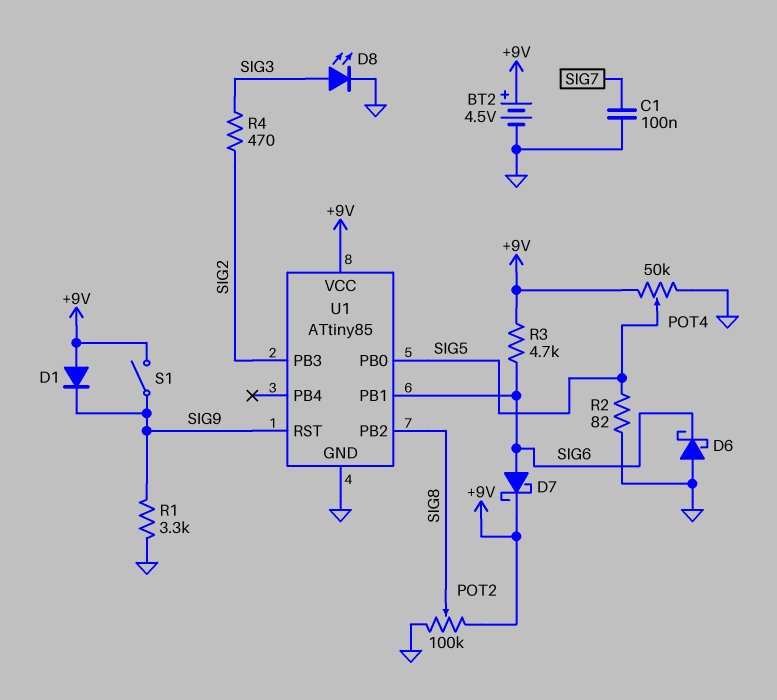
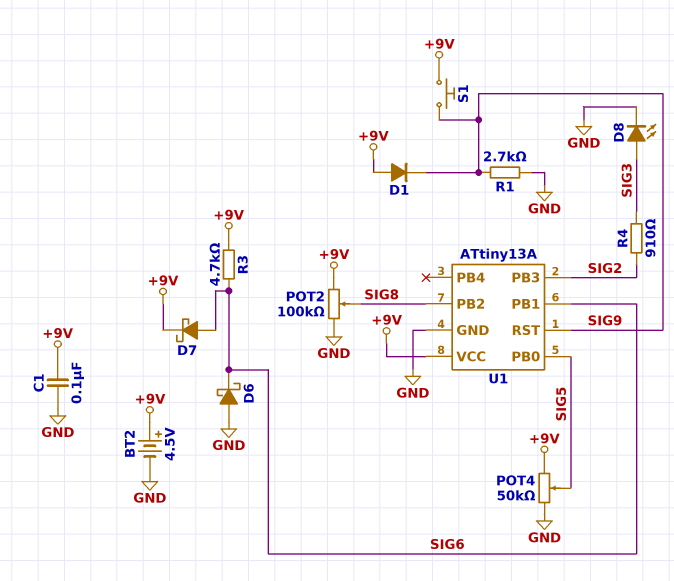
C1: 100nF (GND, SIG7) -> 100nF (+9V, GND)
R1: 3.3k (GND, SIG9) -> 2.7k (GND, SIG9)
R2: 82 (GND, SIG5) -> none
R4: 470 (SIG2, SIG3) -> 910 (SIG2, SIG3)
S1: switch (+9V, SIG9) -> button (+9V, SIG9)
U1: ATtiny85 -> ATtiny13A

